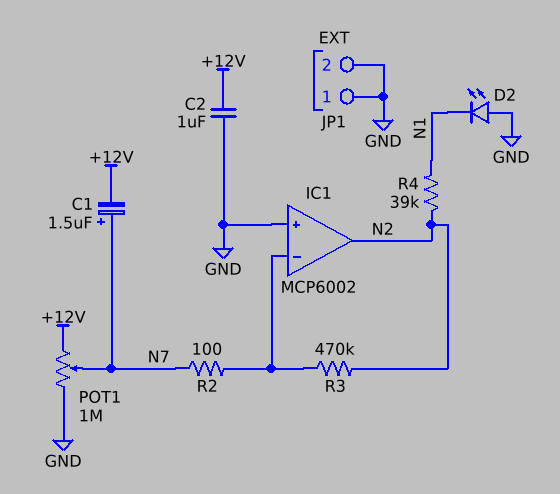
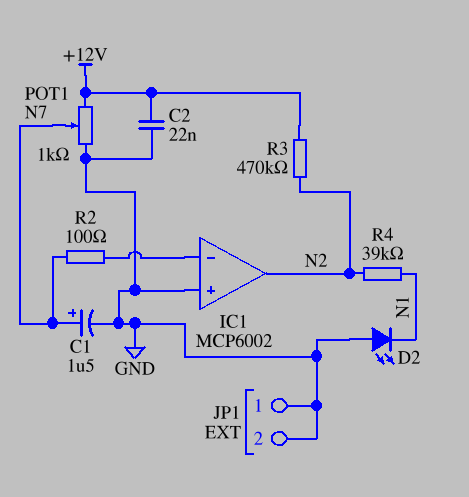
C1: 1.5uF (plus N7, minus +12V) -> 1.5uF (plus N7, minus GND)
C2: 1uF (+12V, GND) -> 22nF (+12V, GND)
POT1: 1M (+12V, GND, wiper N7) -> 1k (+12V, GND, wiper N7)
R3: 470k (IC1/in-, N2) -> 470k (+12V, N2)

